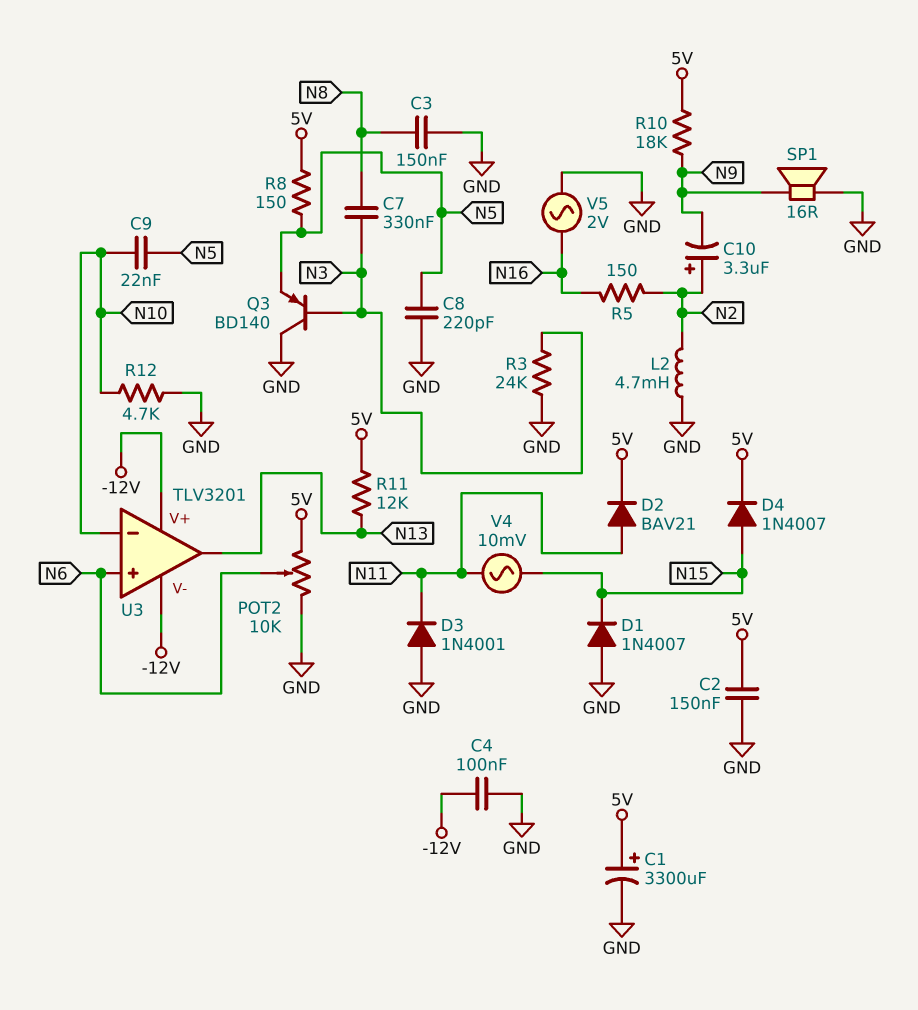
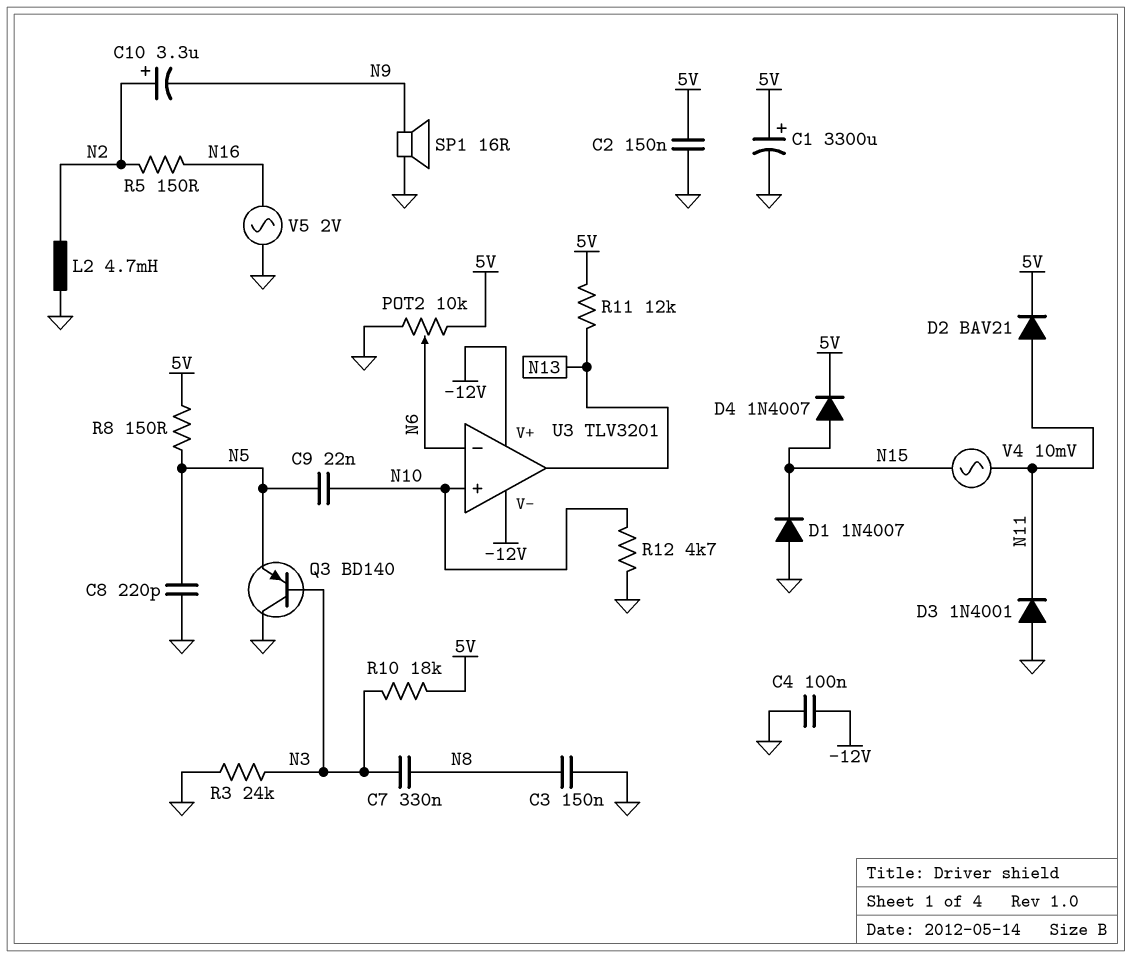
R10: 18k (5V, N9) -> 18k (5V, N3)
U3 pin in+: N6 -> N10
U3 pin in-: N10 -> N6

